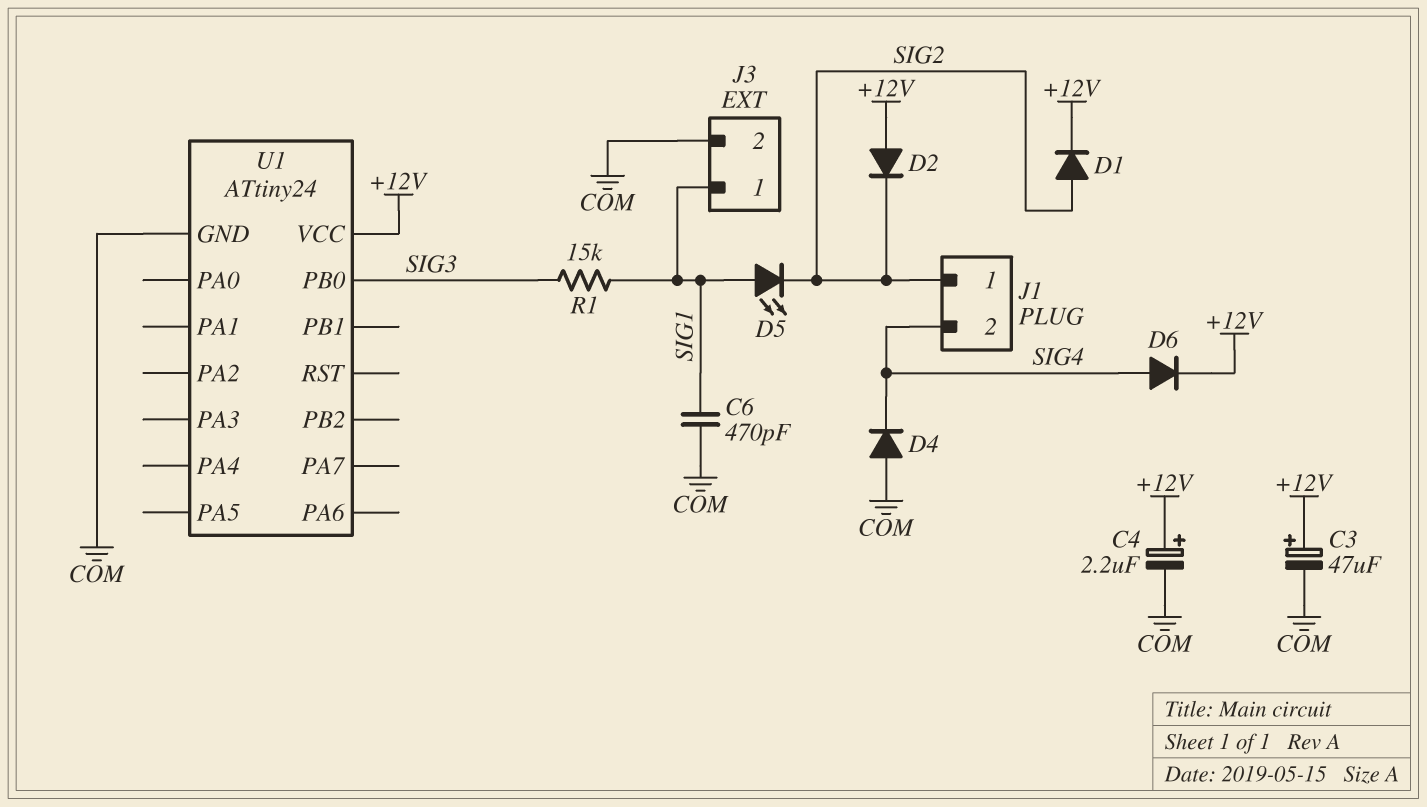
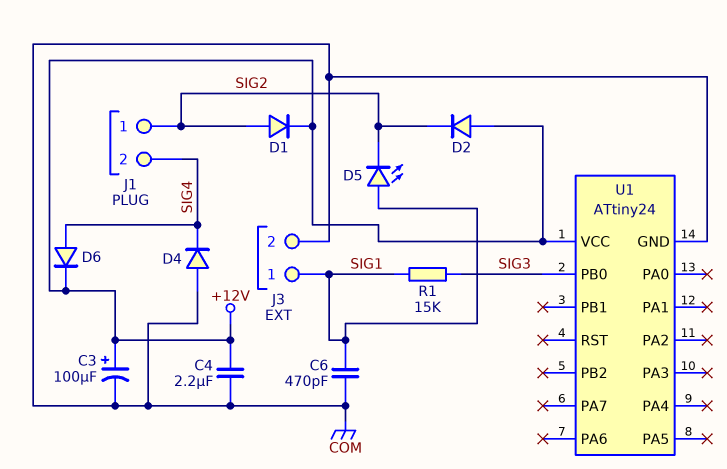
C3: 47uF (plus +12V, minus COM) -> 100uF (plus +12V, minus COM)
C4: 2.2uF (plus +12V, minus COM) -> 2.2uF (+12V, COM)

